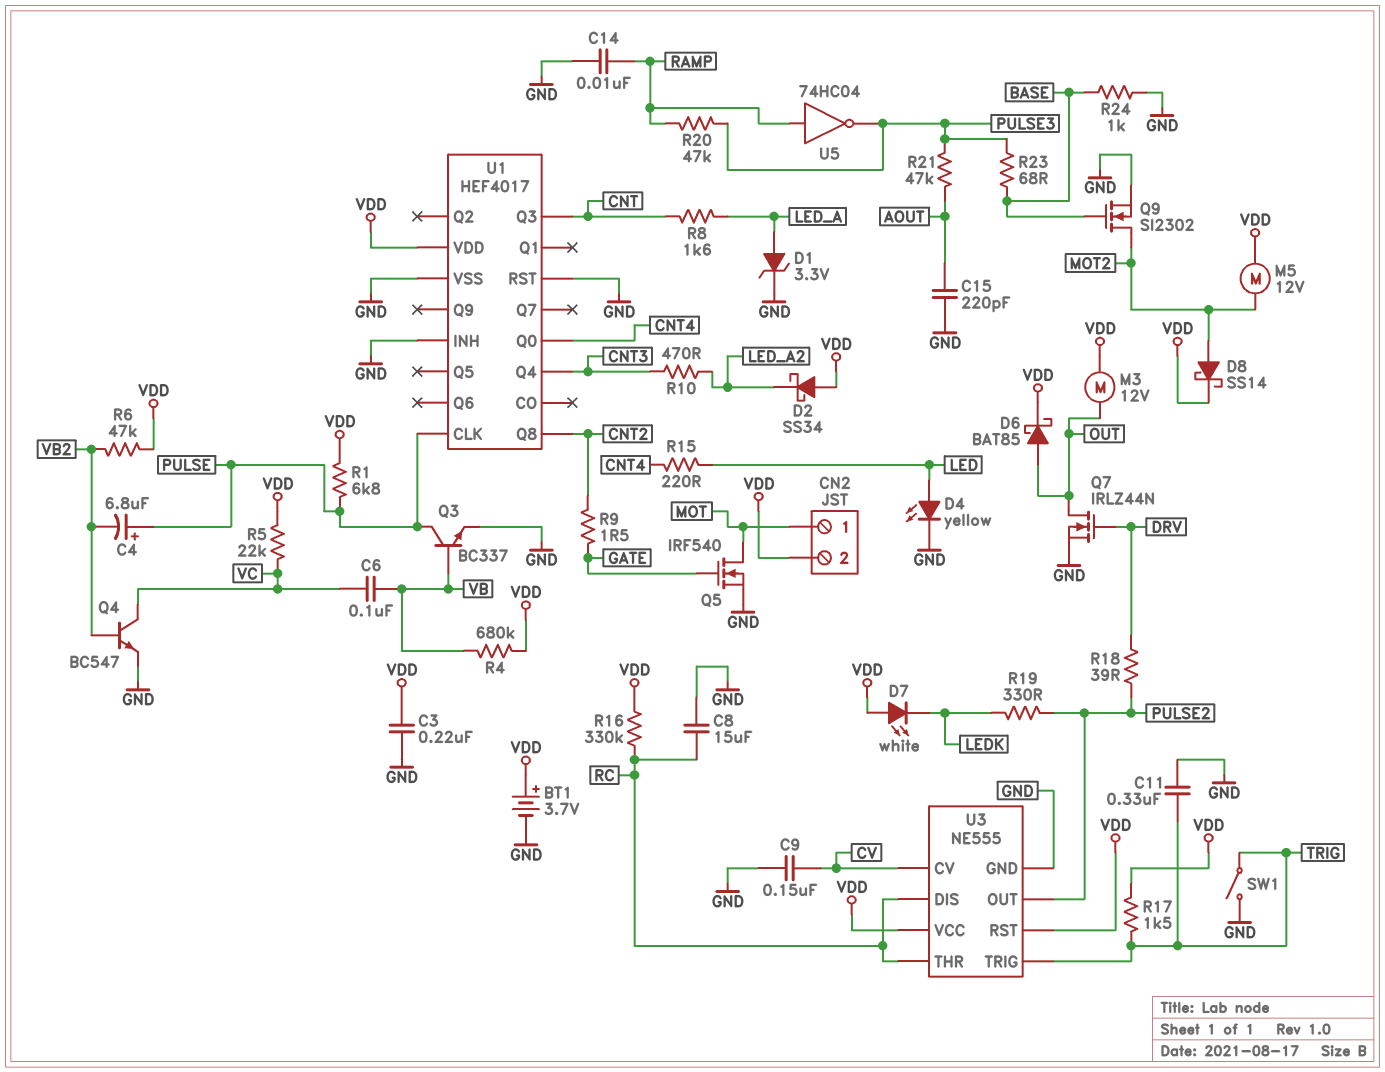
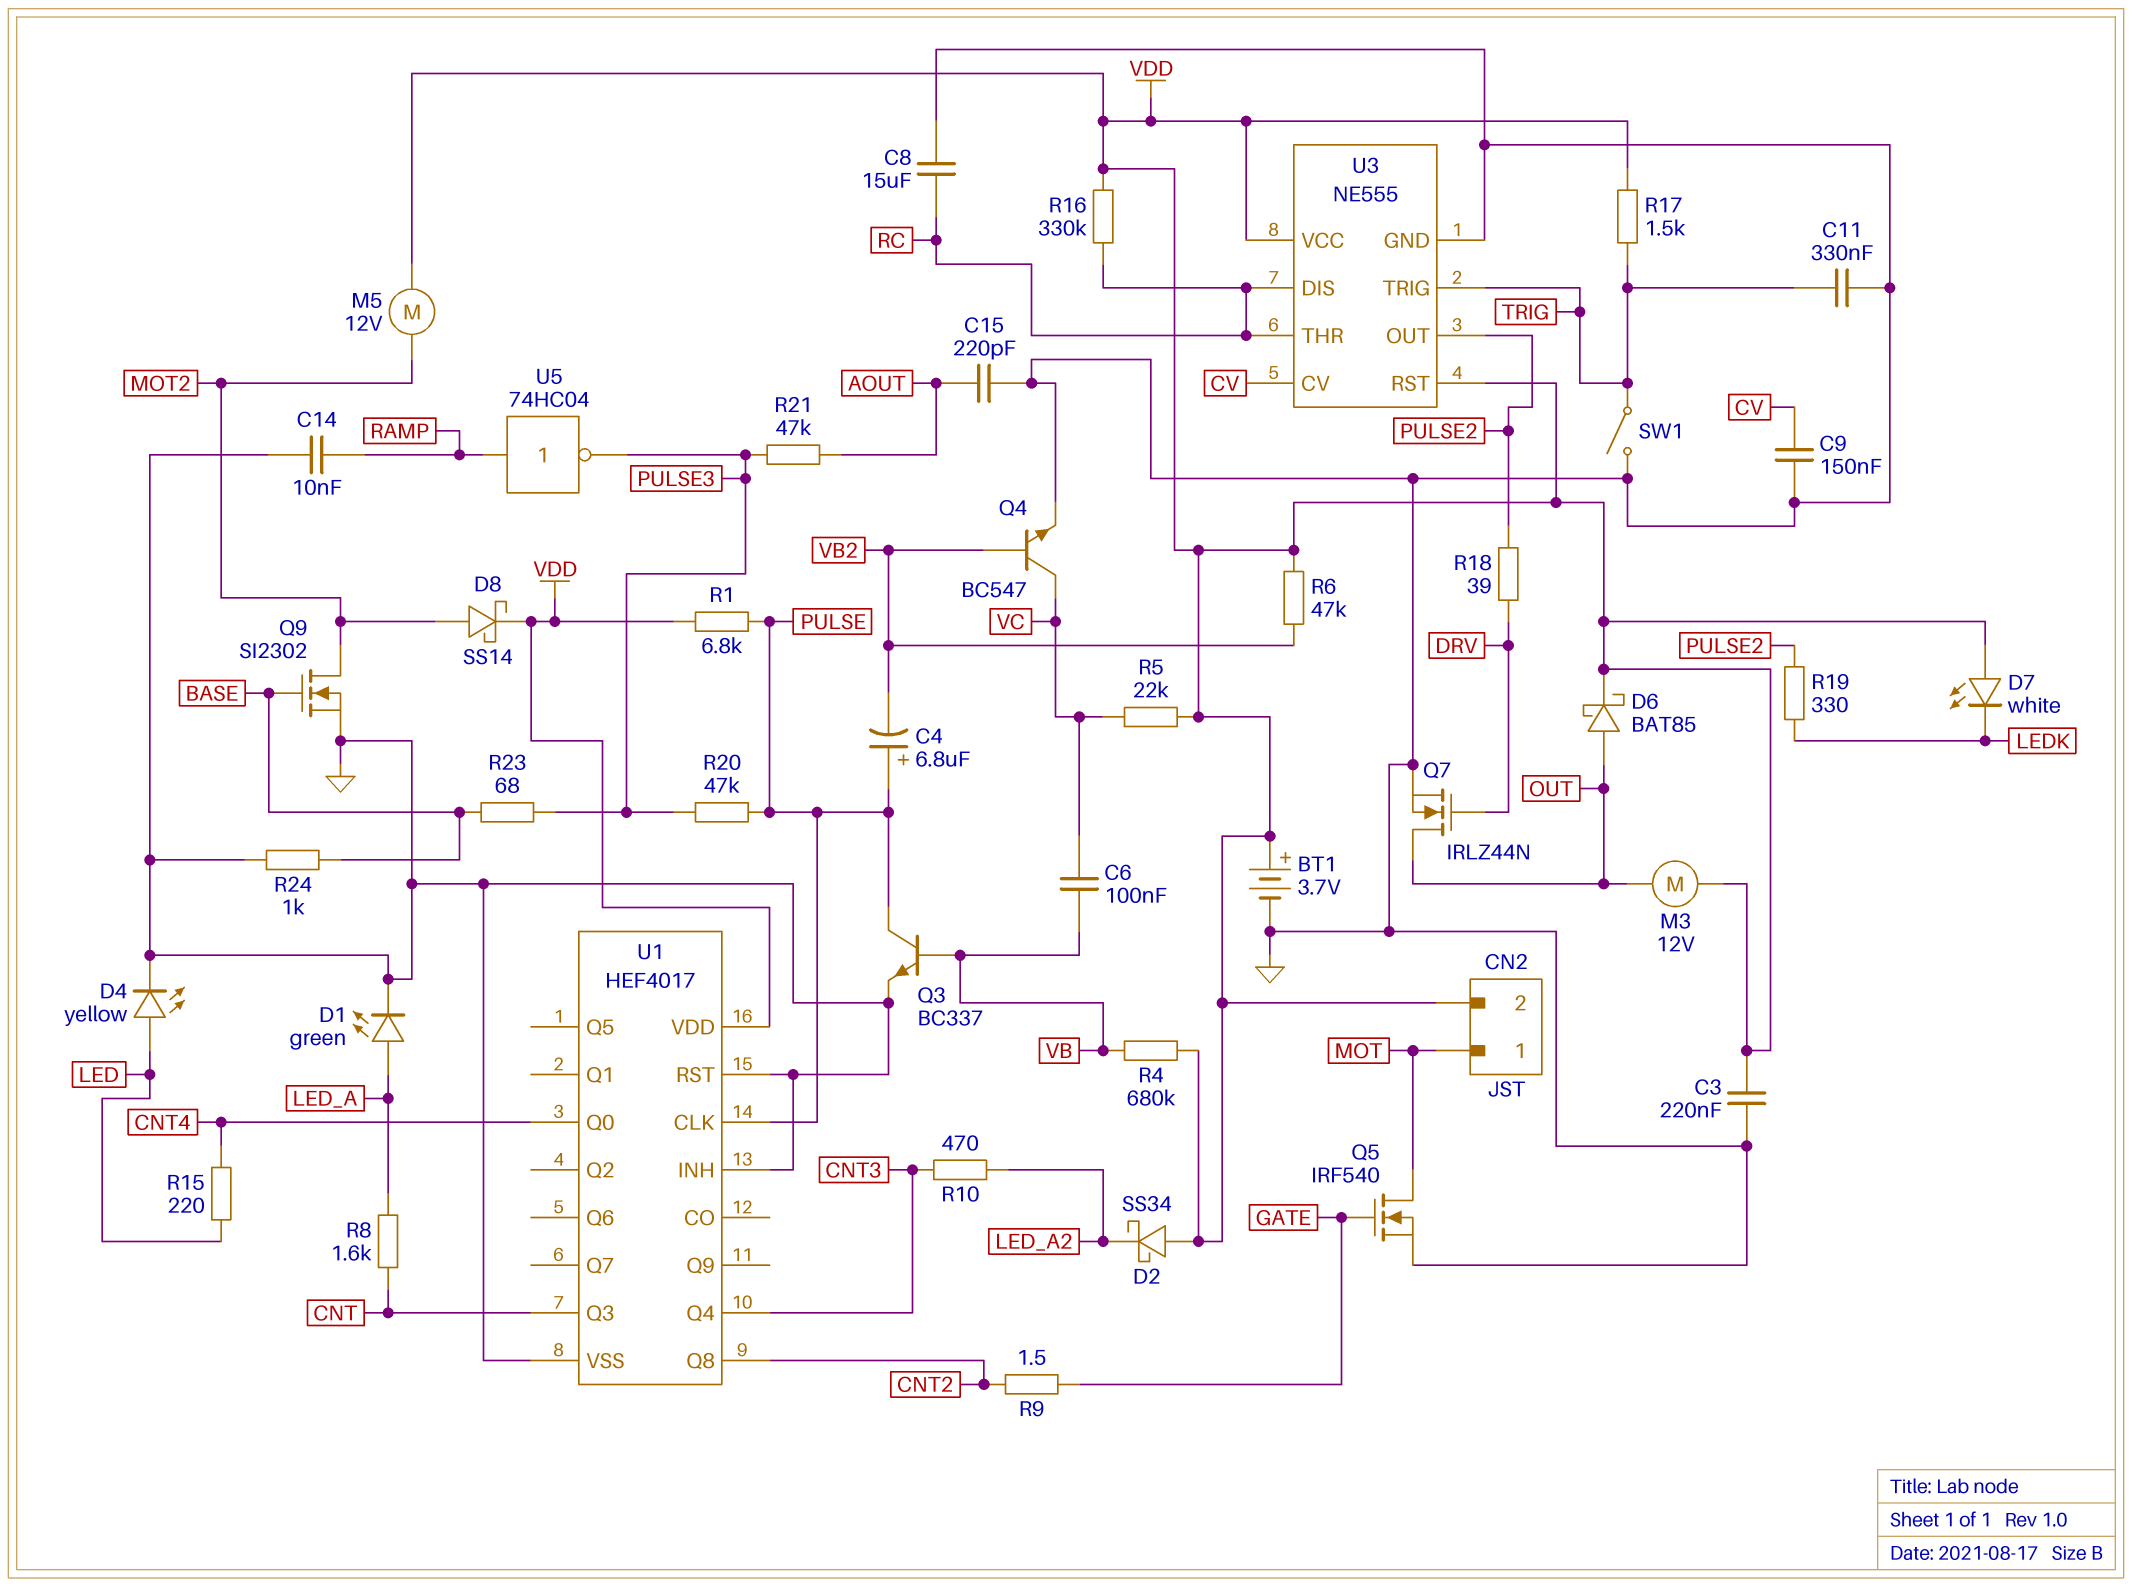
D1: zener 3.3V (A LED_A, K GND) -> LED green (A LED_A, K GND)
R20: 47k (PULSE3, RAMP) -> 47k (PULSE, PULSE3)

